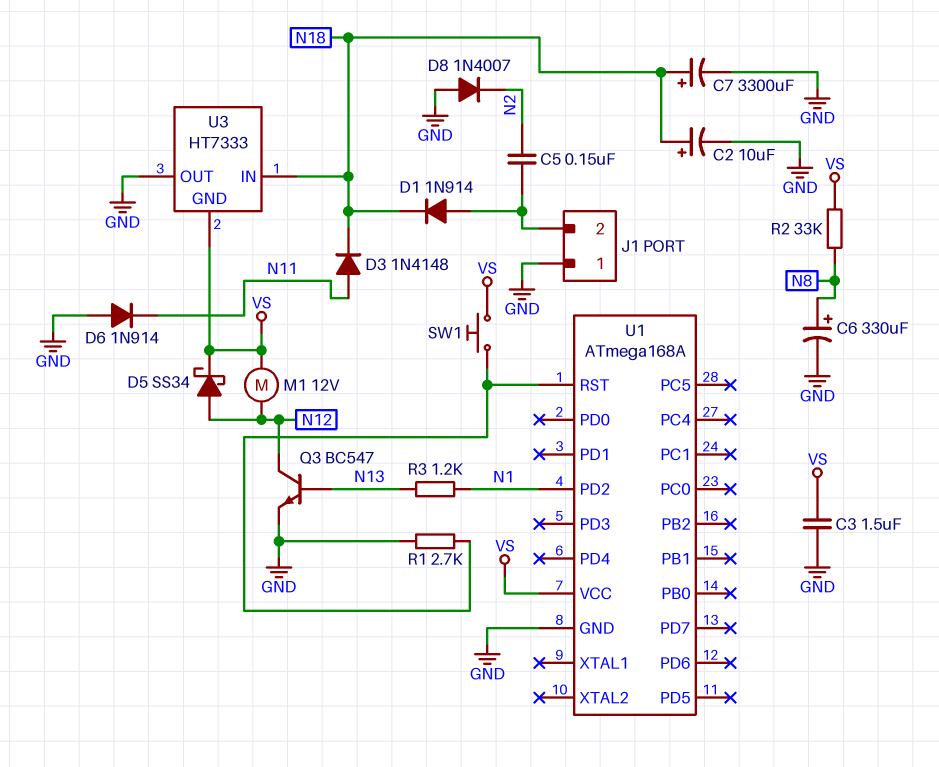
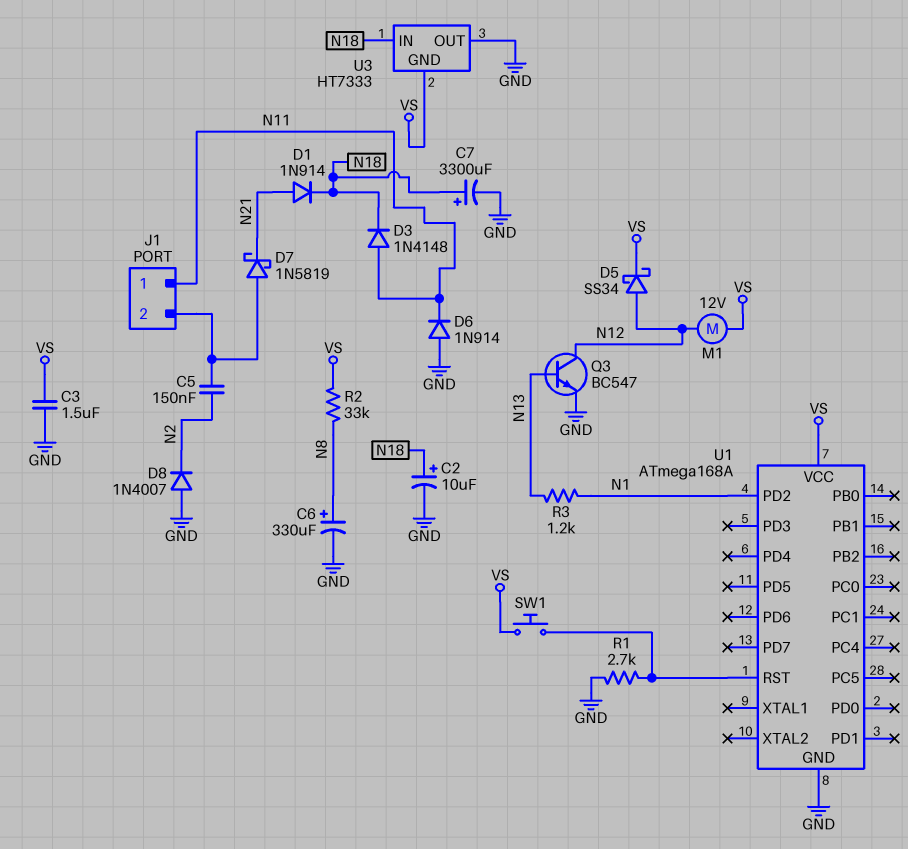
D1: diode 1N914 (A J1/2, K N18) -> diode 1N914 (A N21, K N18)
D7: none -> schottky 1N5819 (A J1/2, K N21)
J1 pin 1: GND -> N11

